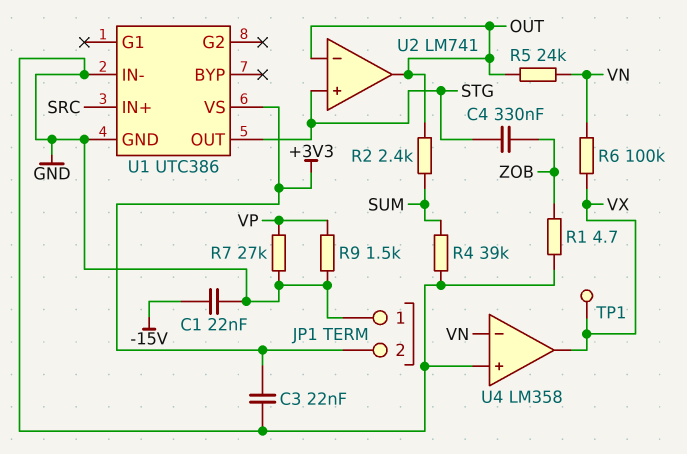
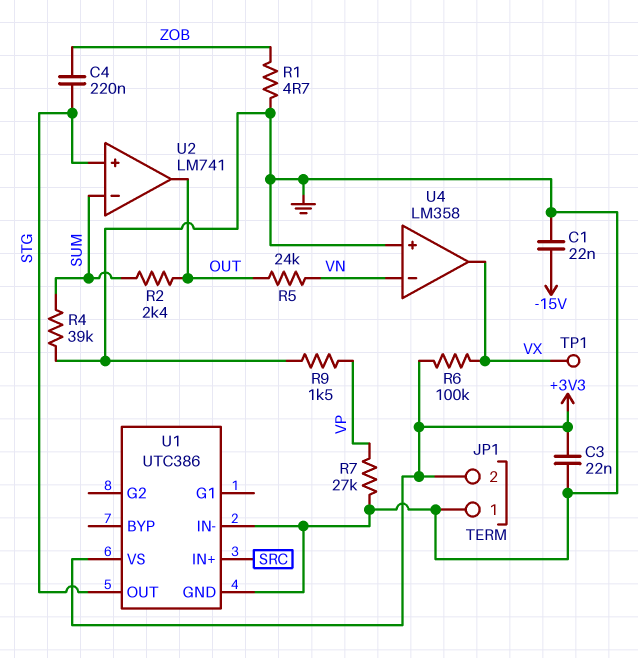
C4: 330nF (STG, ZOB) -> 220nF (STG, ZOB)
R6: 100k (VN, VX) -> 100k (+3V3, VX)
U2 pin in-: OUT -> SUM

